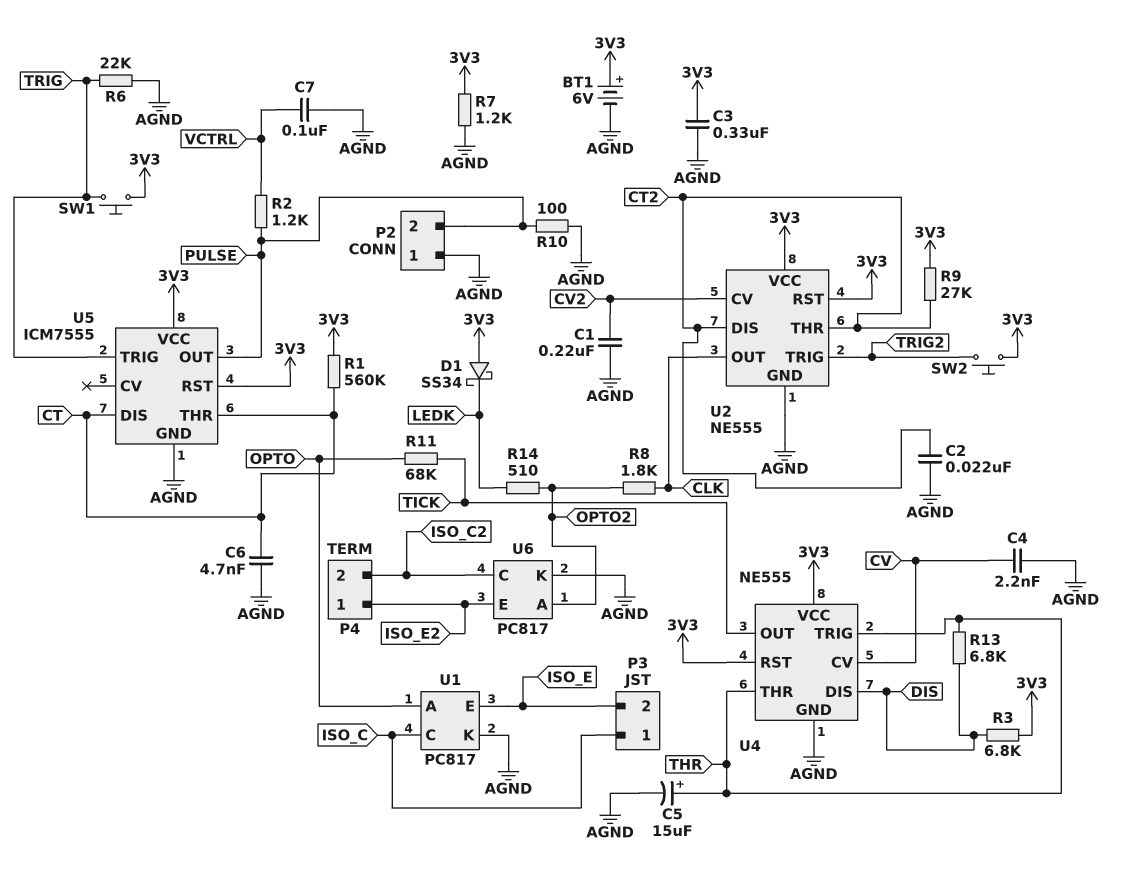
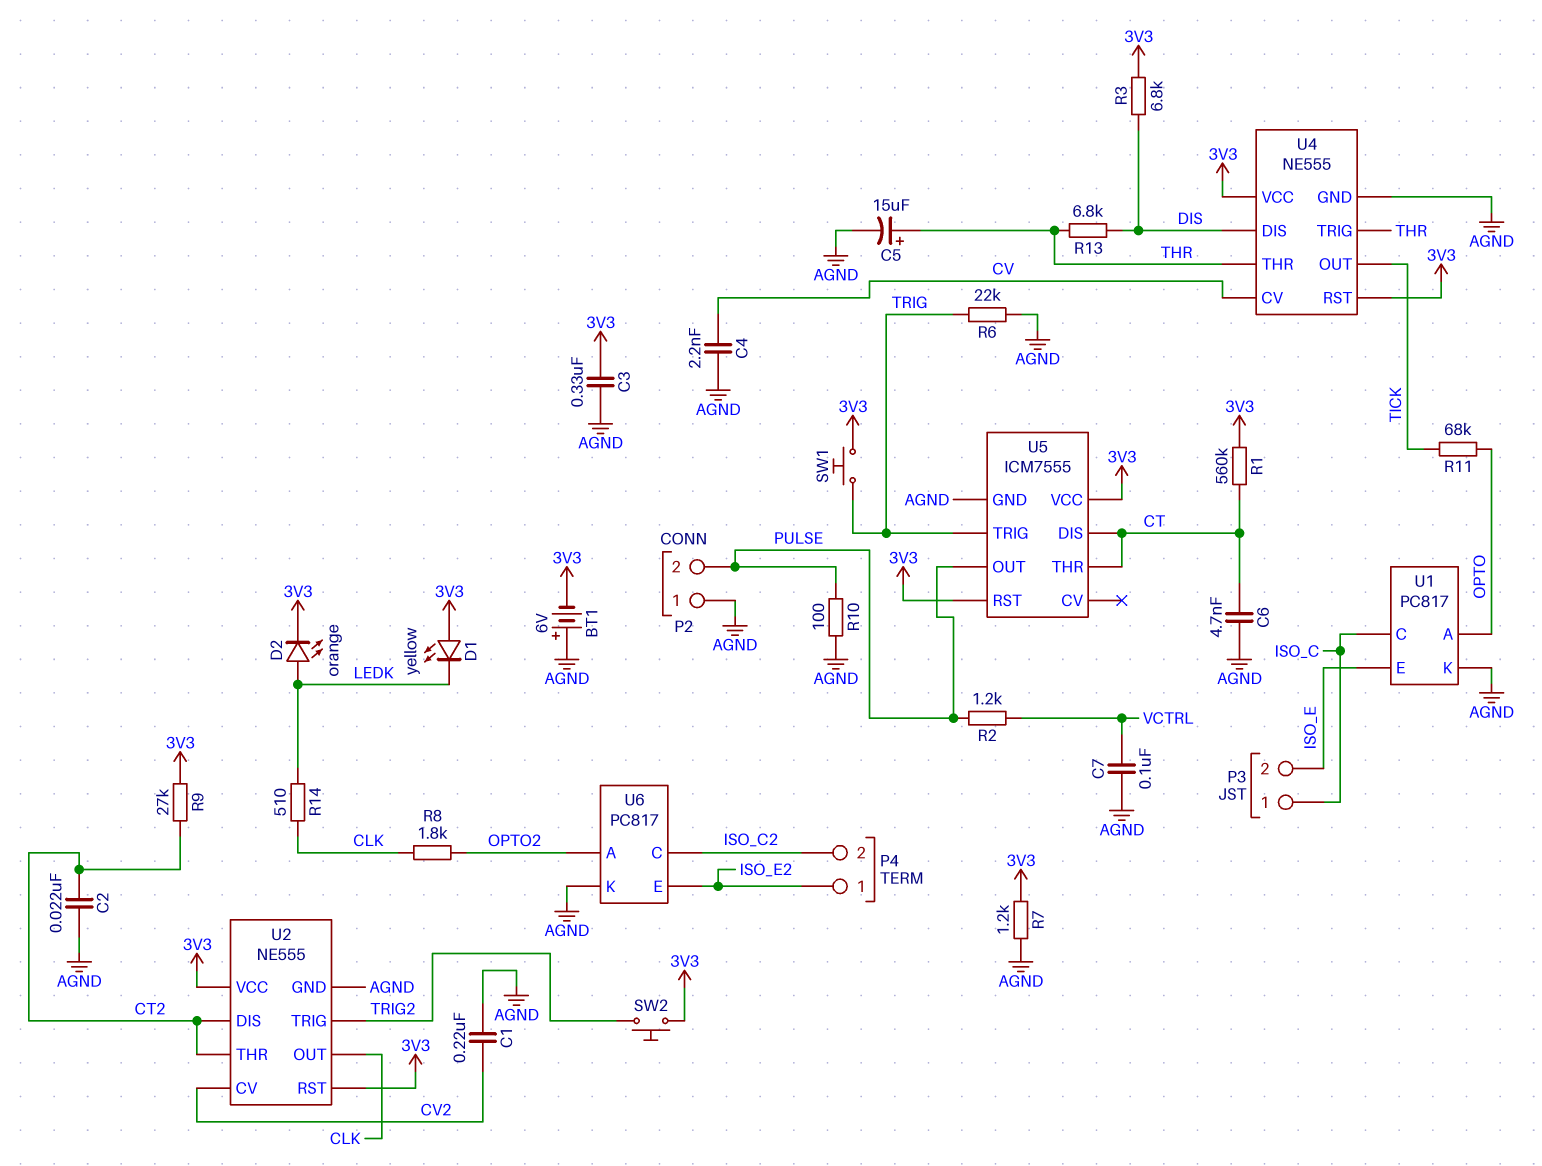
BT1: 6V (plus 3V3, minus AGND) -> 6V (plus AGND, minus 3V3)
D1: schottky SS34 (A 3V3, K LEDK) -> LED yellow (A 3V3, K LEDK)
D2: none -> LED orange (A LEDK, K 3V3)
R14: 510 (LEDK, OPTO2) -> 510 (CLK, LEDK)

